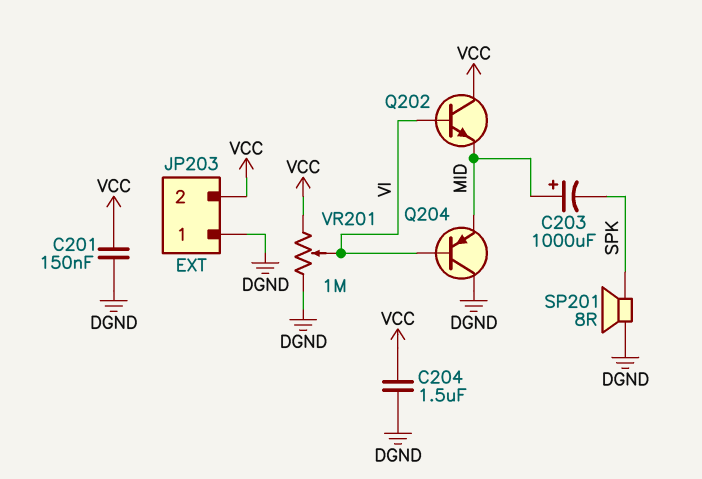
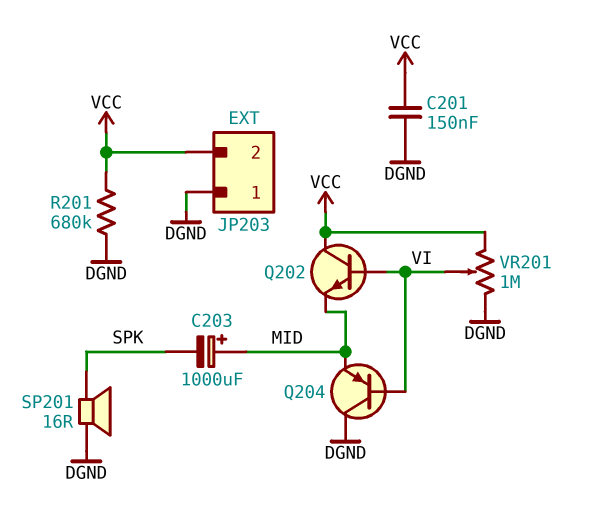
C204: 1.5uF (DGND, VCC) -> none
R201: none -> 680k (DGND, VCC)
SP201: speaker 8R (DGND, SPK) -> speaker 16R (DGND, SPK)

